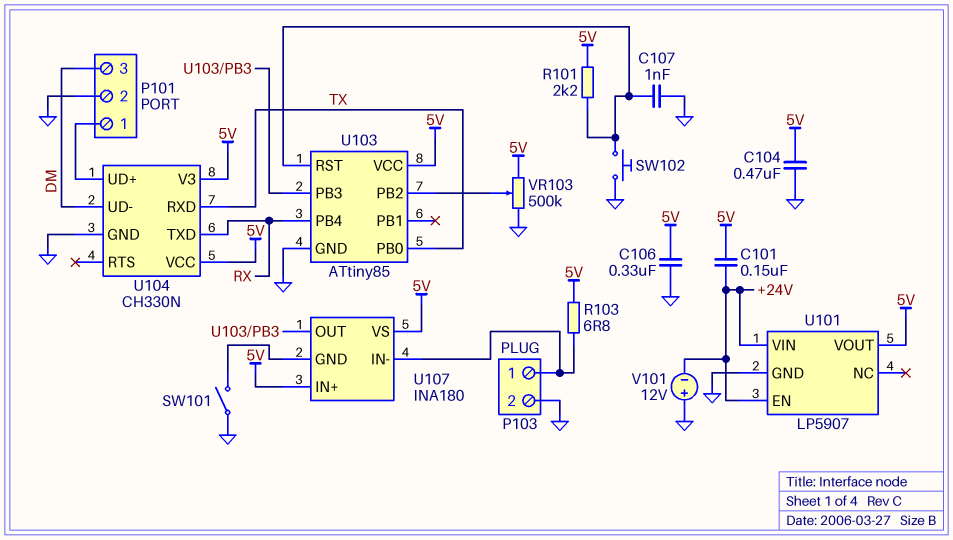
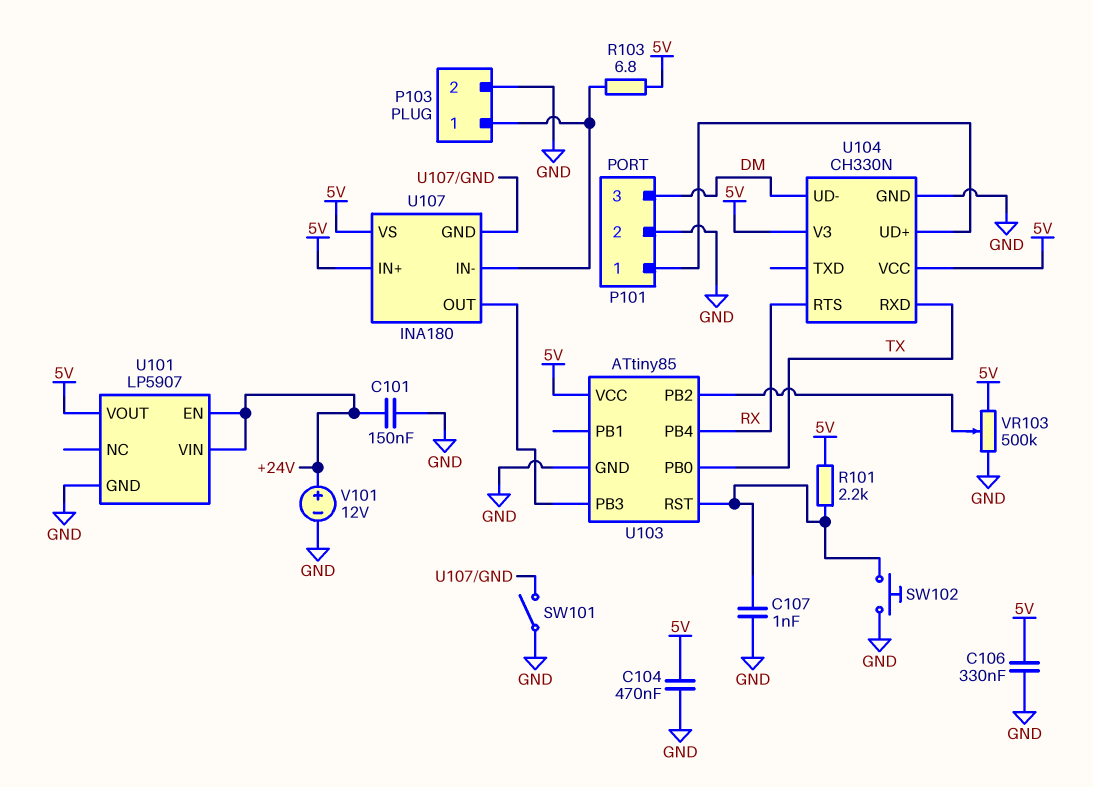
C101: 150nF (+24V, 5V) -> 150nF (+24V, GND)
U104 pin RTS: none -> RX
U104 pin TXD: RX -> none
V101: 12V (plus GND, minus +24V) -> 12V (plus +24V, minus GND)

